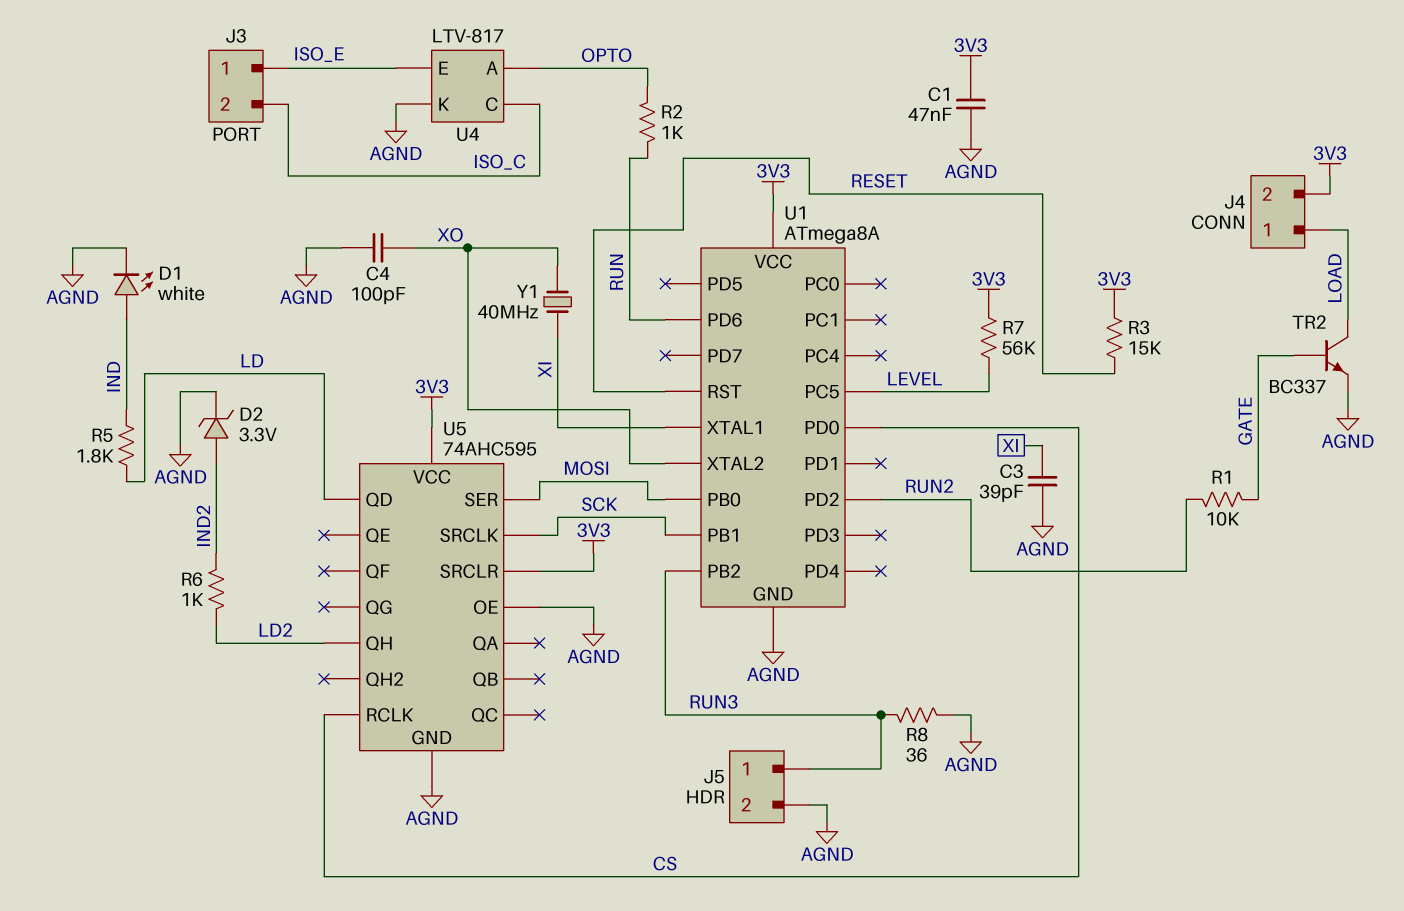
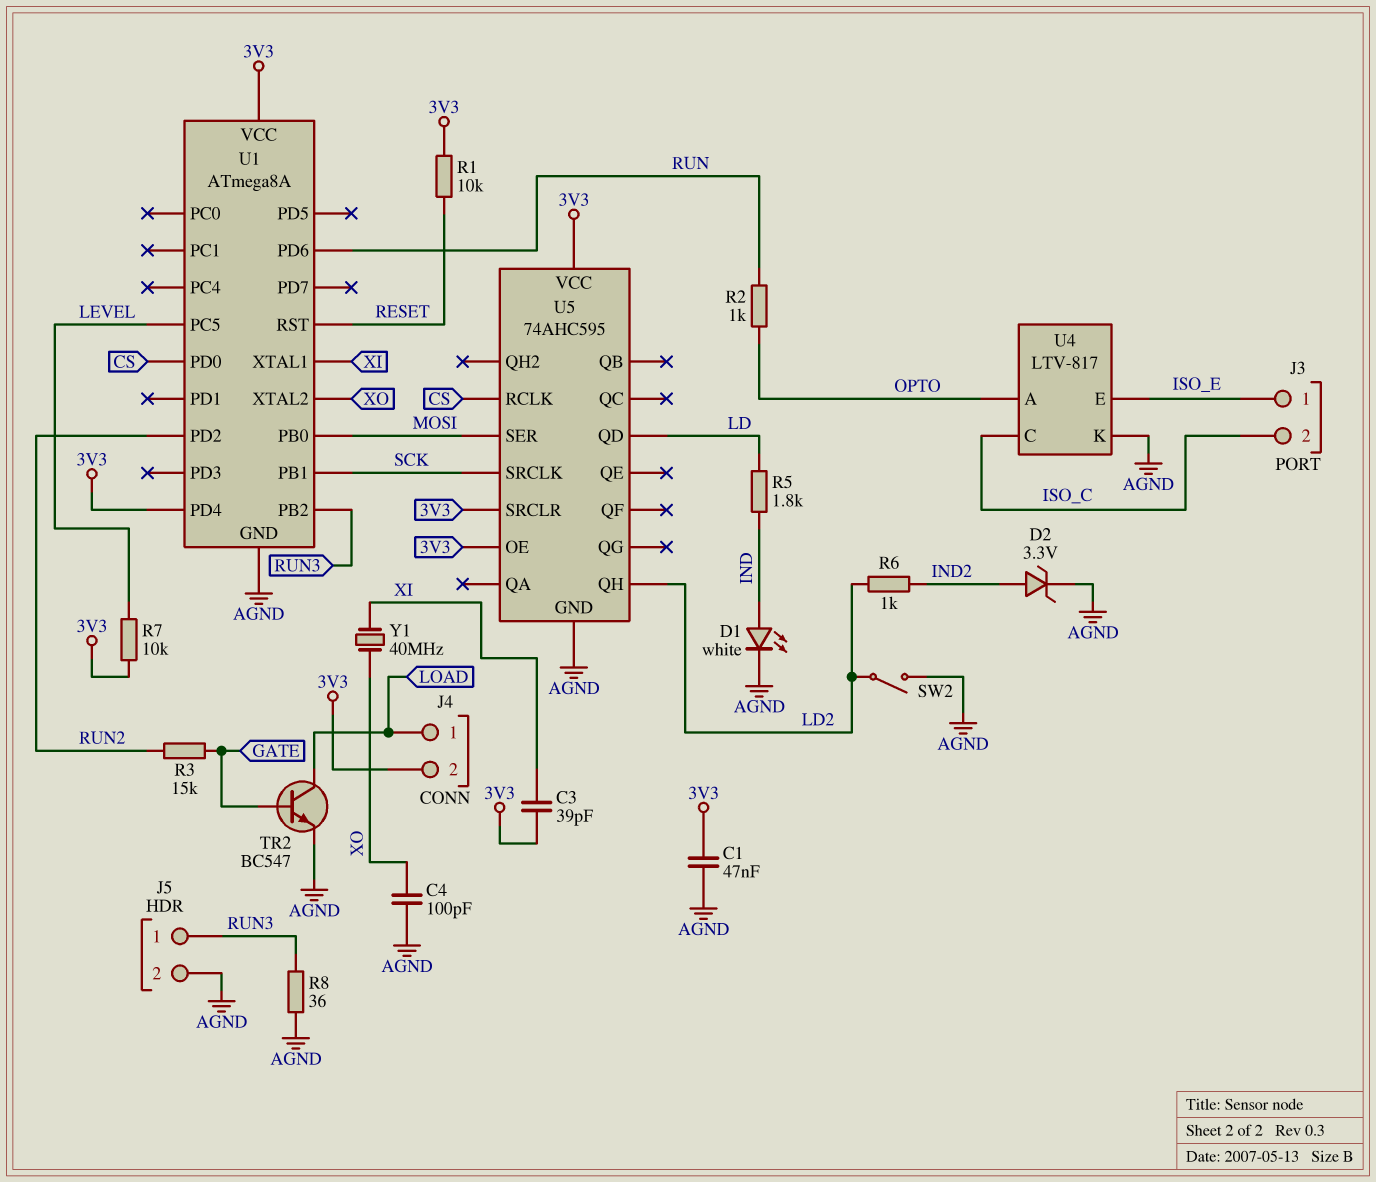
C3: 39pF (AGND, XI) -> 39pF (3V3, XI)
R1: 10k (GATE, RUN2) -> 10k (3V3, RESET)
R3: 15k (3V3, RESET) -> 15k (GATE, RUN2)
R7: 56k (3V3, LEVEL) -> 10k (3V3, LEVEL)
SW2: none -> switch (AGND, LD2)
TR2: NPN BC337 (B GATE, C LOAD, E AGND) -> NPN BC547 (B GATE, C LOAD, E AGND)
U1 pin PD4: none -> 3V3
U5 pin OE: AGND -> 3V3

